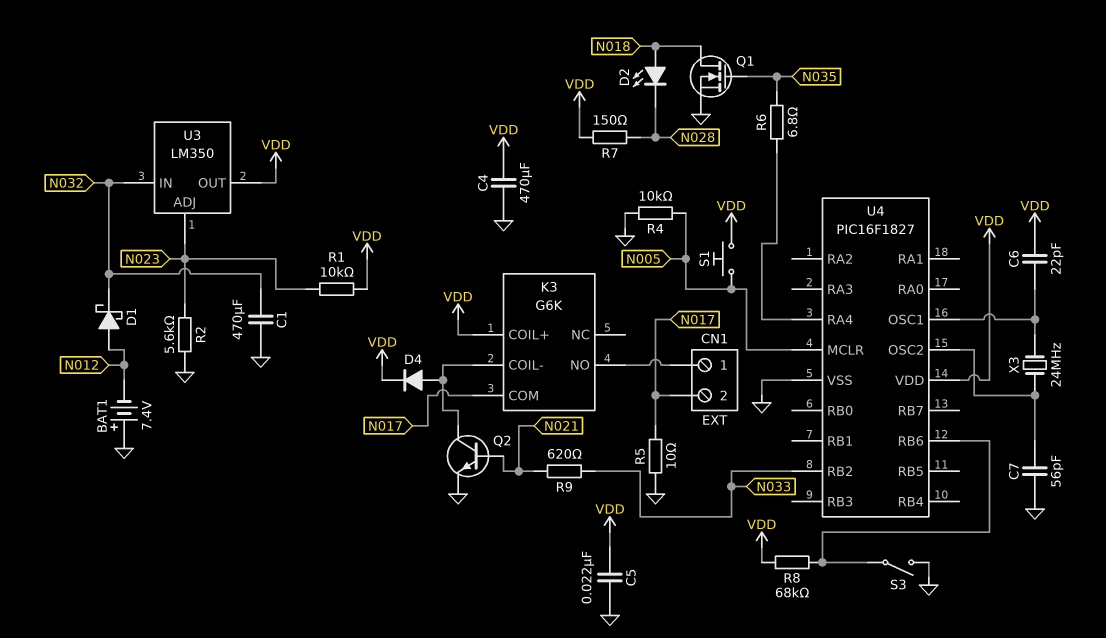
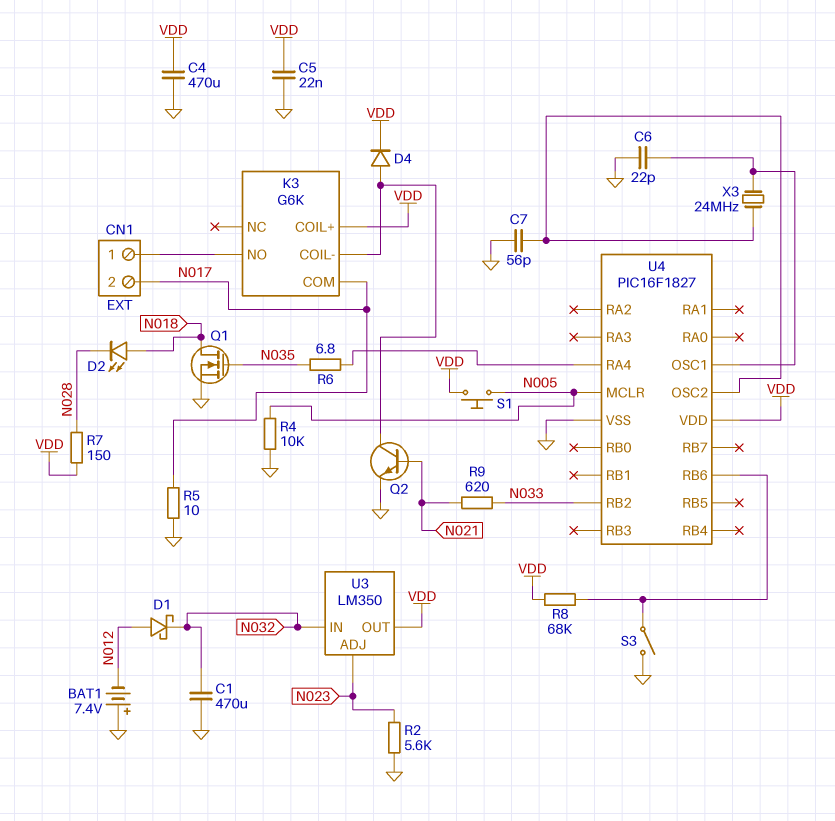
C6: 22pF (U4/OSC1, VDD) -> 22pF (GND, U4/OSC1)
R1: 10k (N023, VDD) -> none

